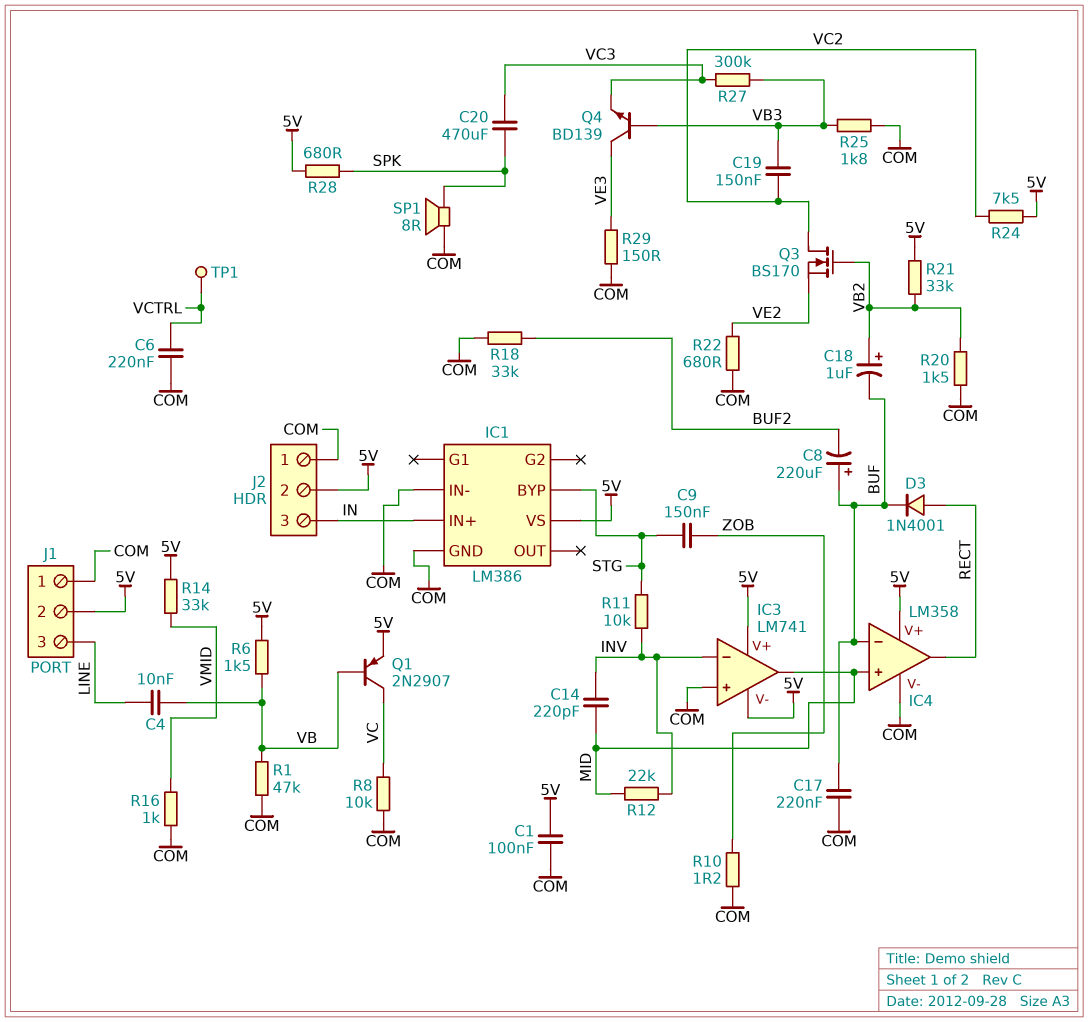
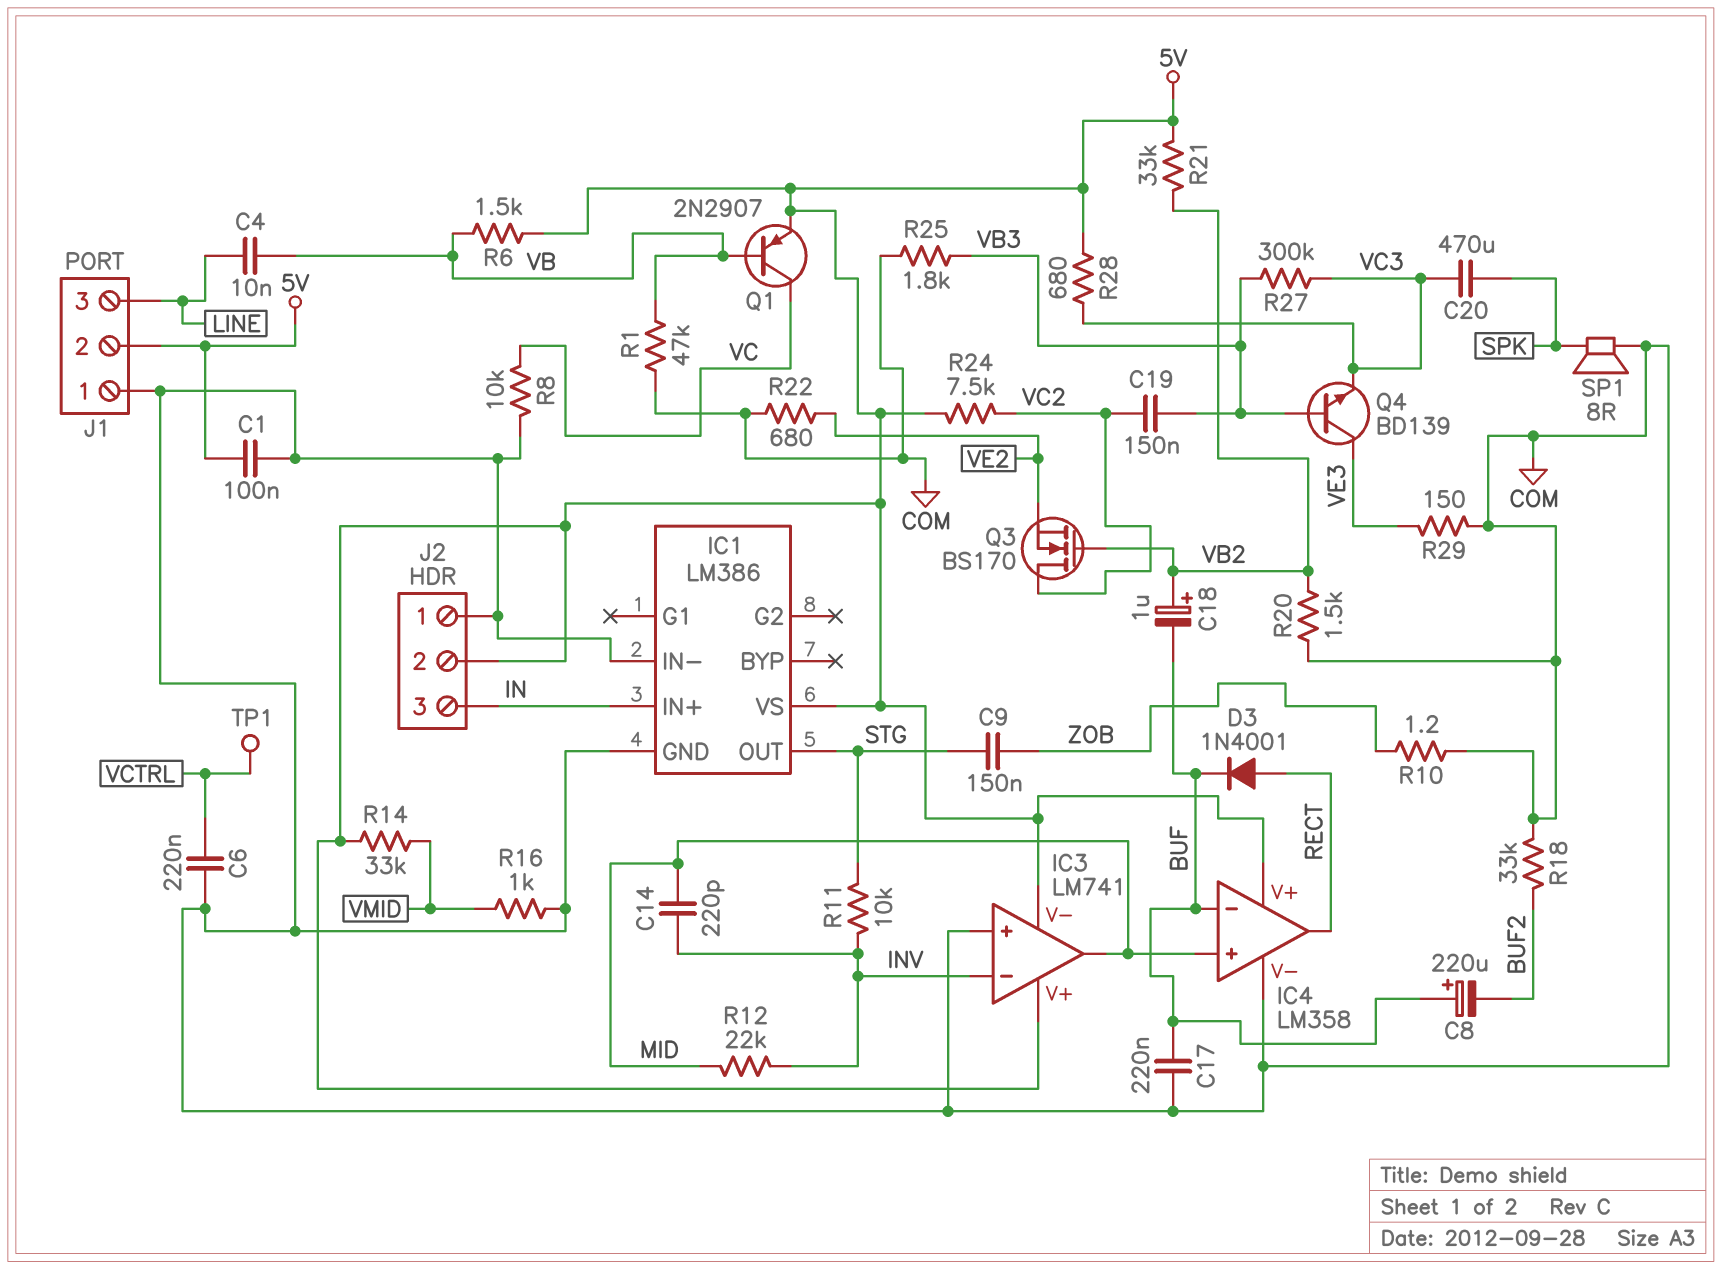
IC1 pin BYP: STG -> none
IC1 pin OUT: none -> STG
R28: 680 (5V, SPK) -> 680 (5V, VC3)

